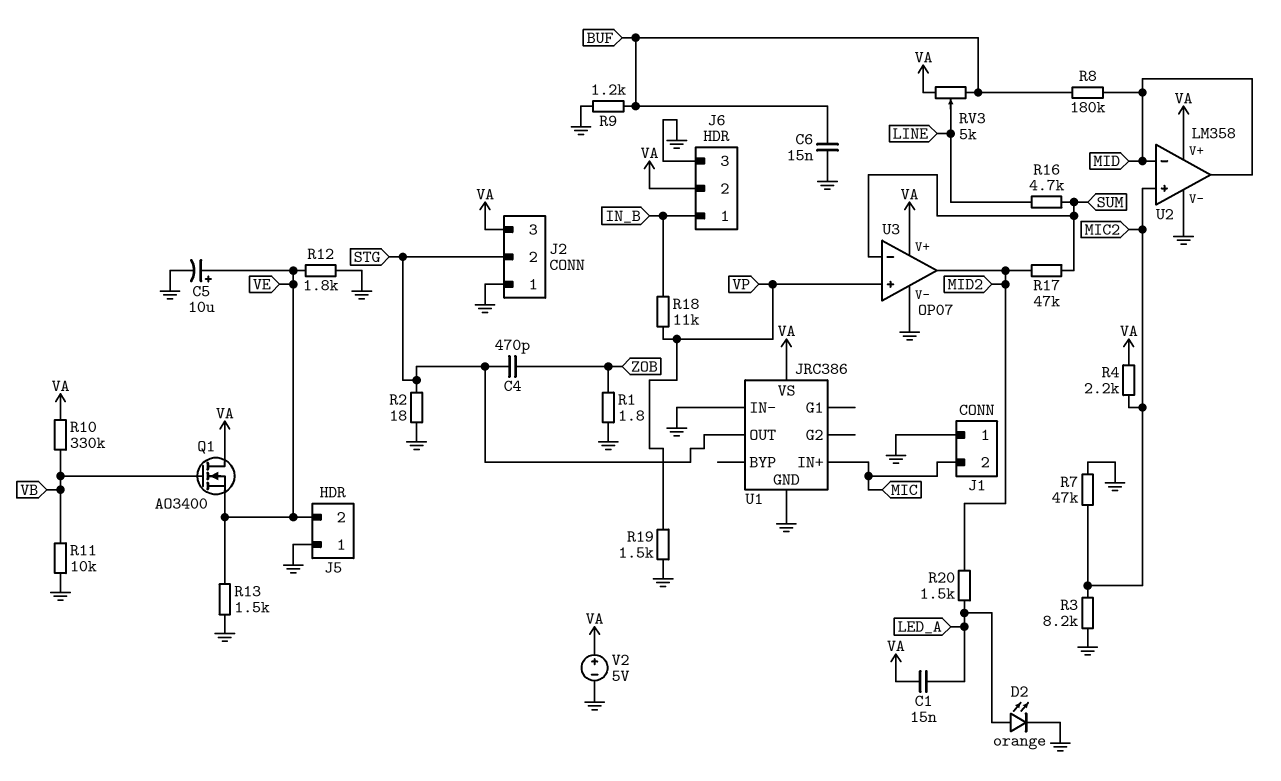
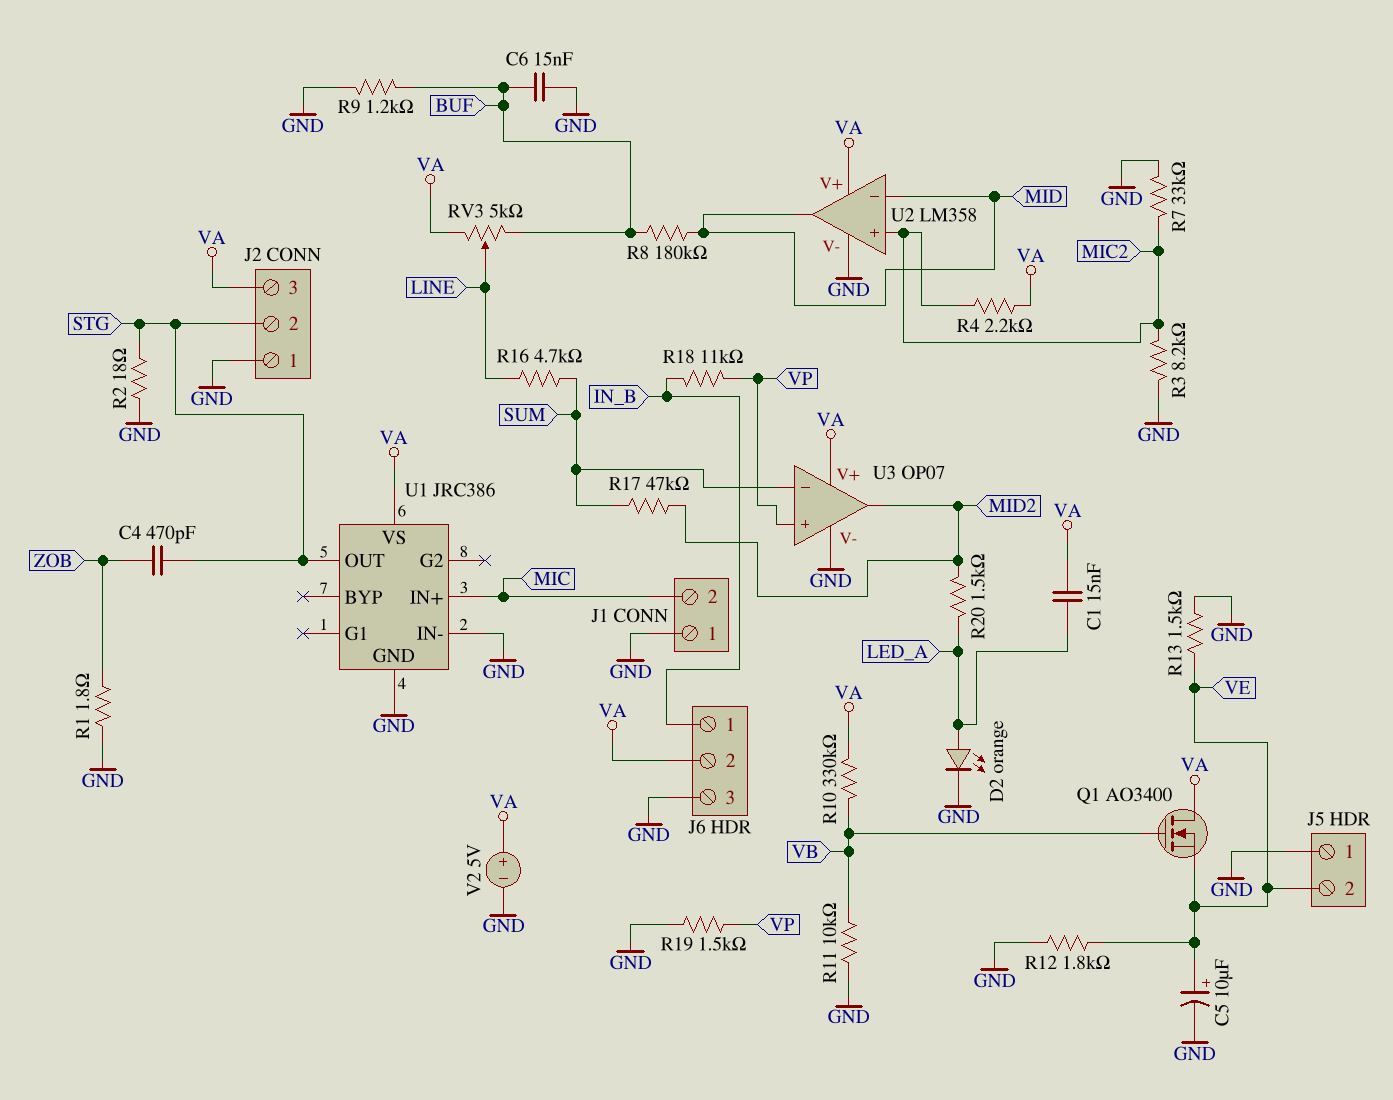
R7: 47k (GND, MIC2) -> 33k (GND, MIC2)

